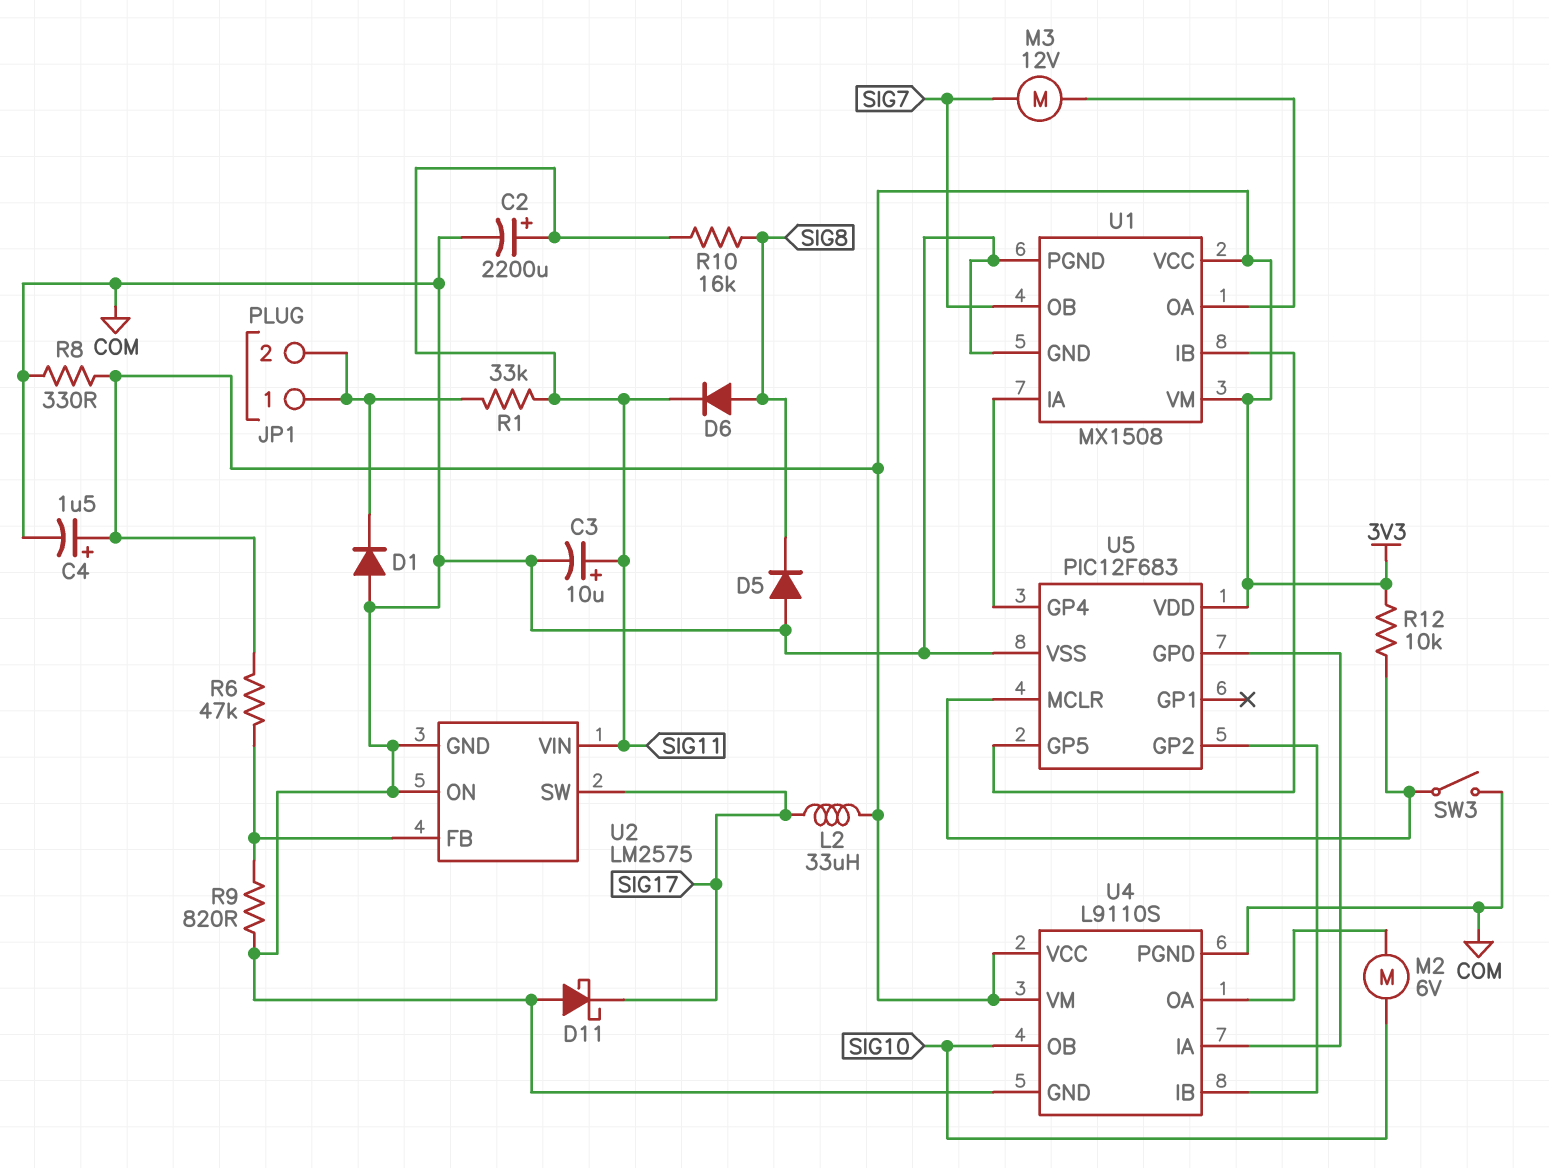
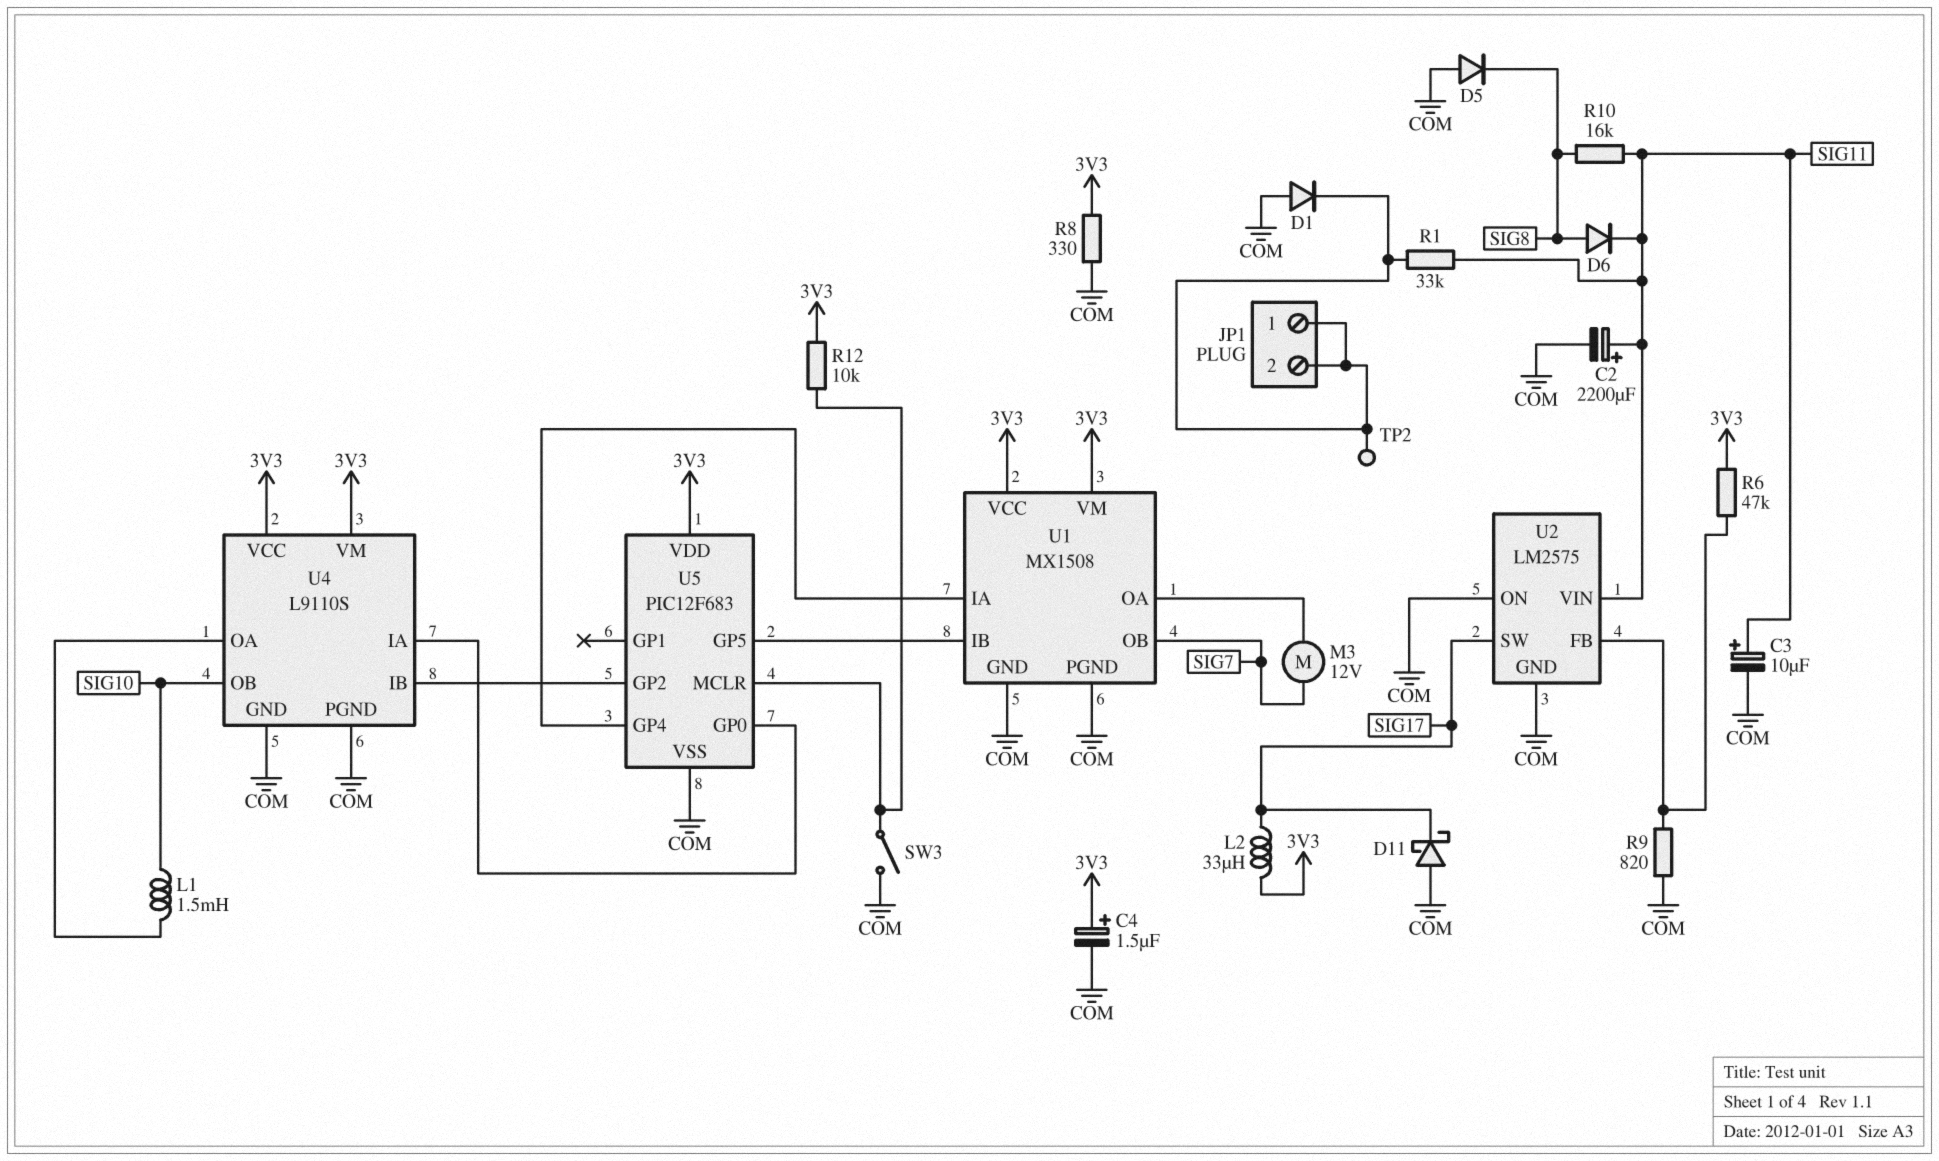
L1: none -> 1.5mH (SIG10, U4/OA)
M2: motor 6V (SIG10, U4/OA) -> none
TP2: none -> test point (JP1/1)

